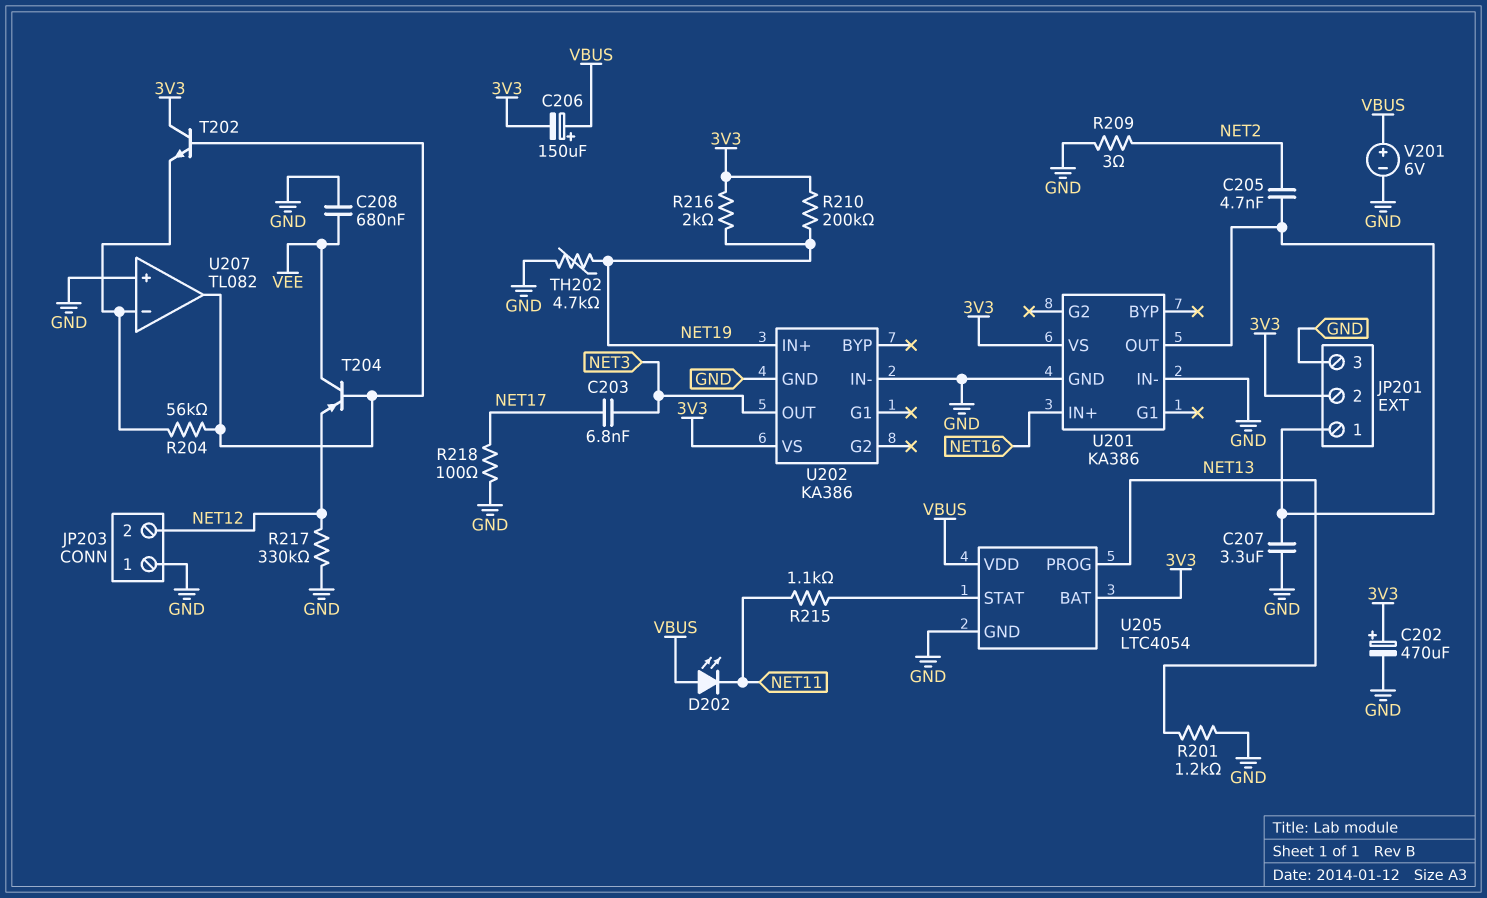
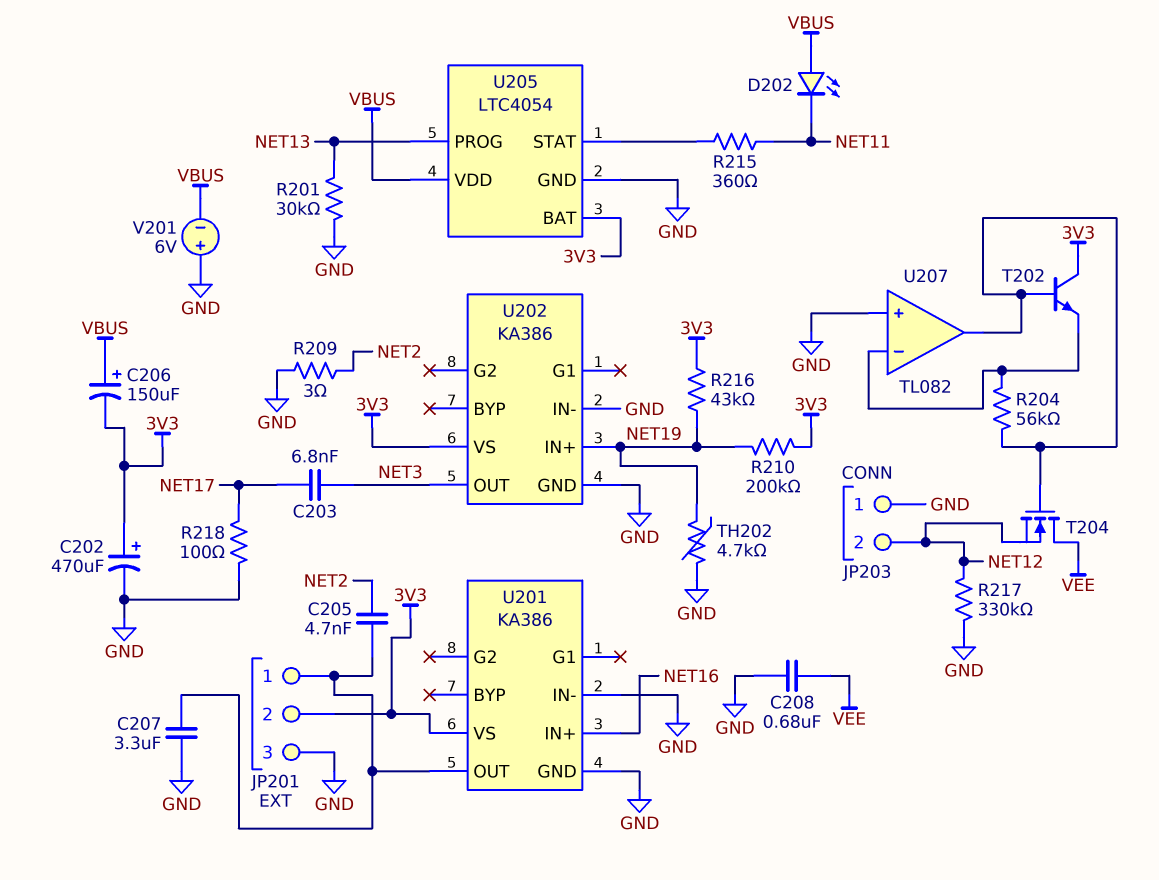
R201: 1.2k (GND, NET13) -> 30k (GND, NET13)
R215: 1.1k (NET11, U205/STAT) -> 360 (NET11, U205/STAT)
R216: 2k (3V3, NET19) -> 43k (3V3, NET19)
T204: PNP (B U207/out, C VEE, E NET12) -> NMOS (G U207/out, D VEE, S NET12)
V201: 6V (plus VBUS, minus GND) -> 6V (plus GND, minus VBUS)

